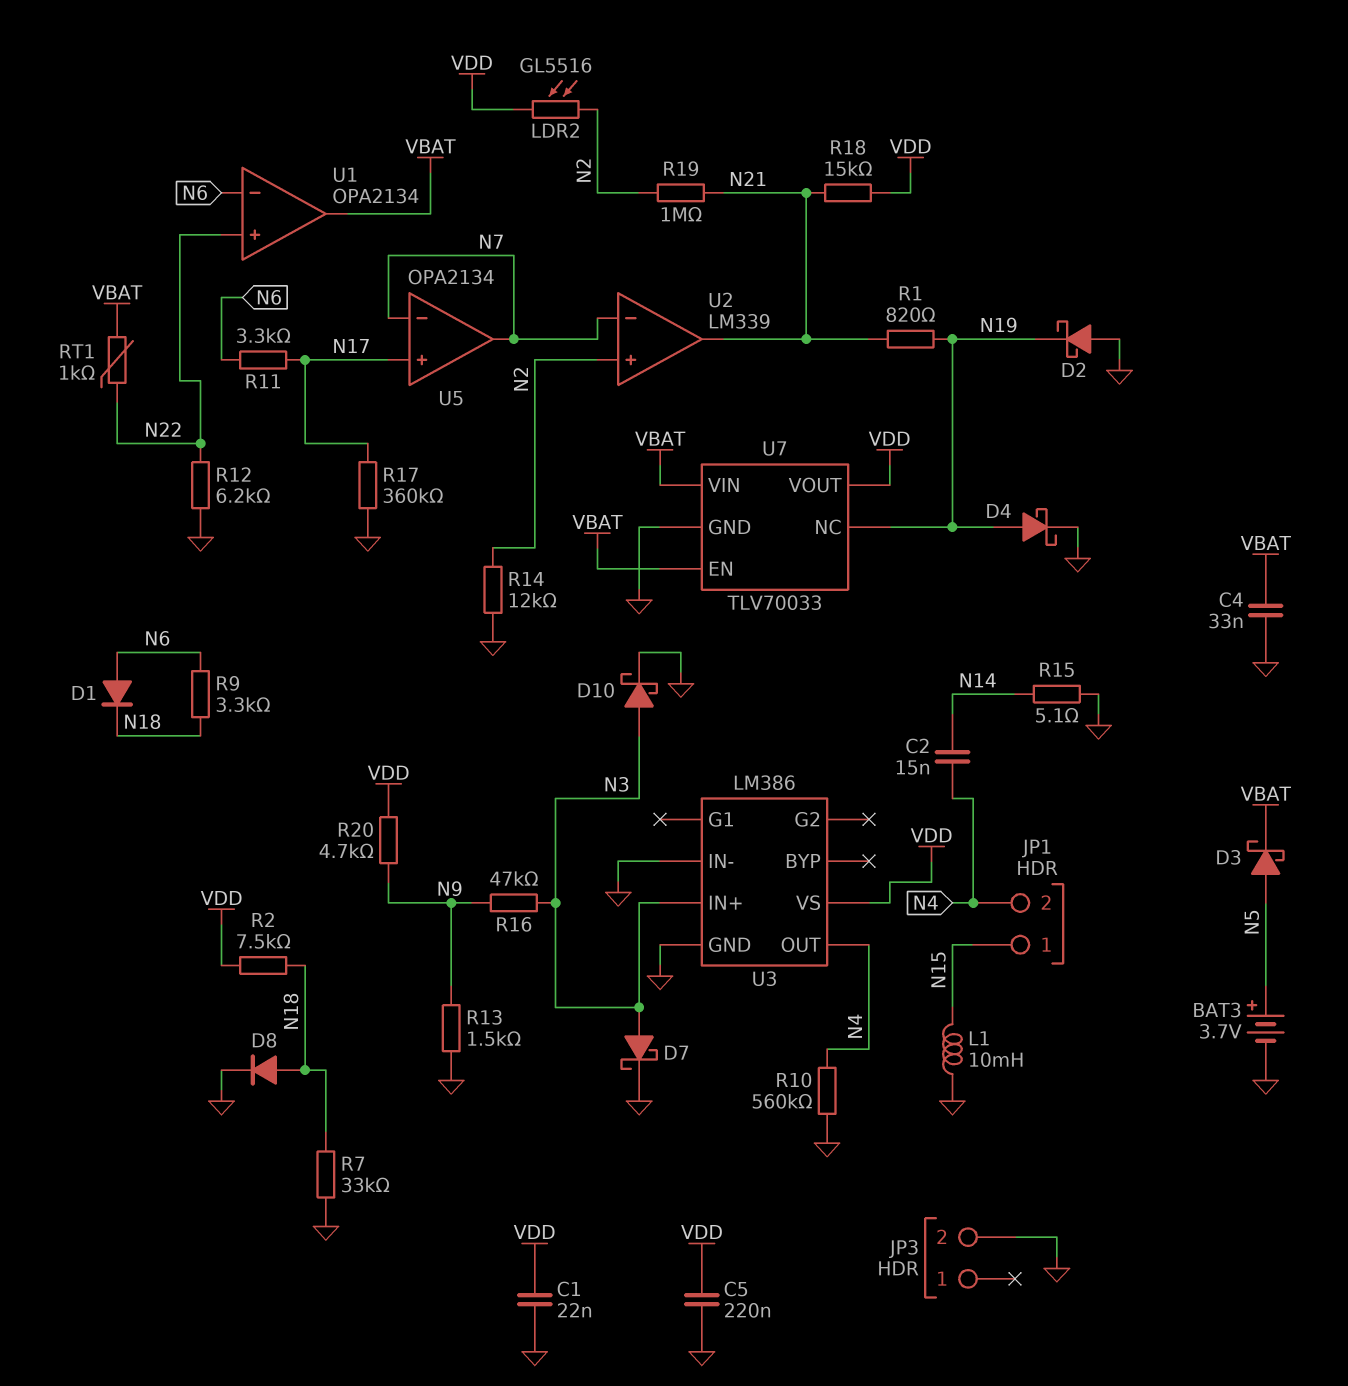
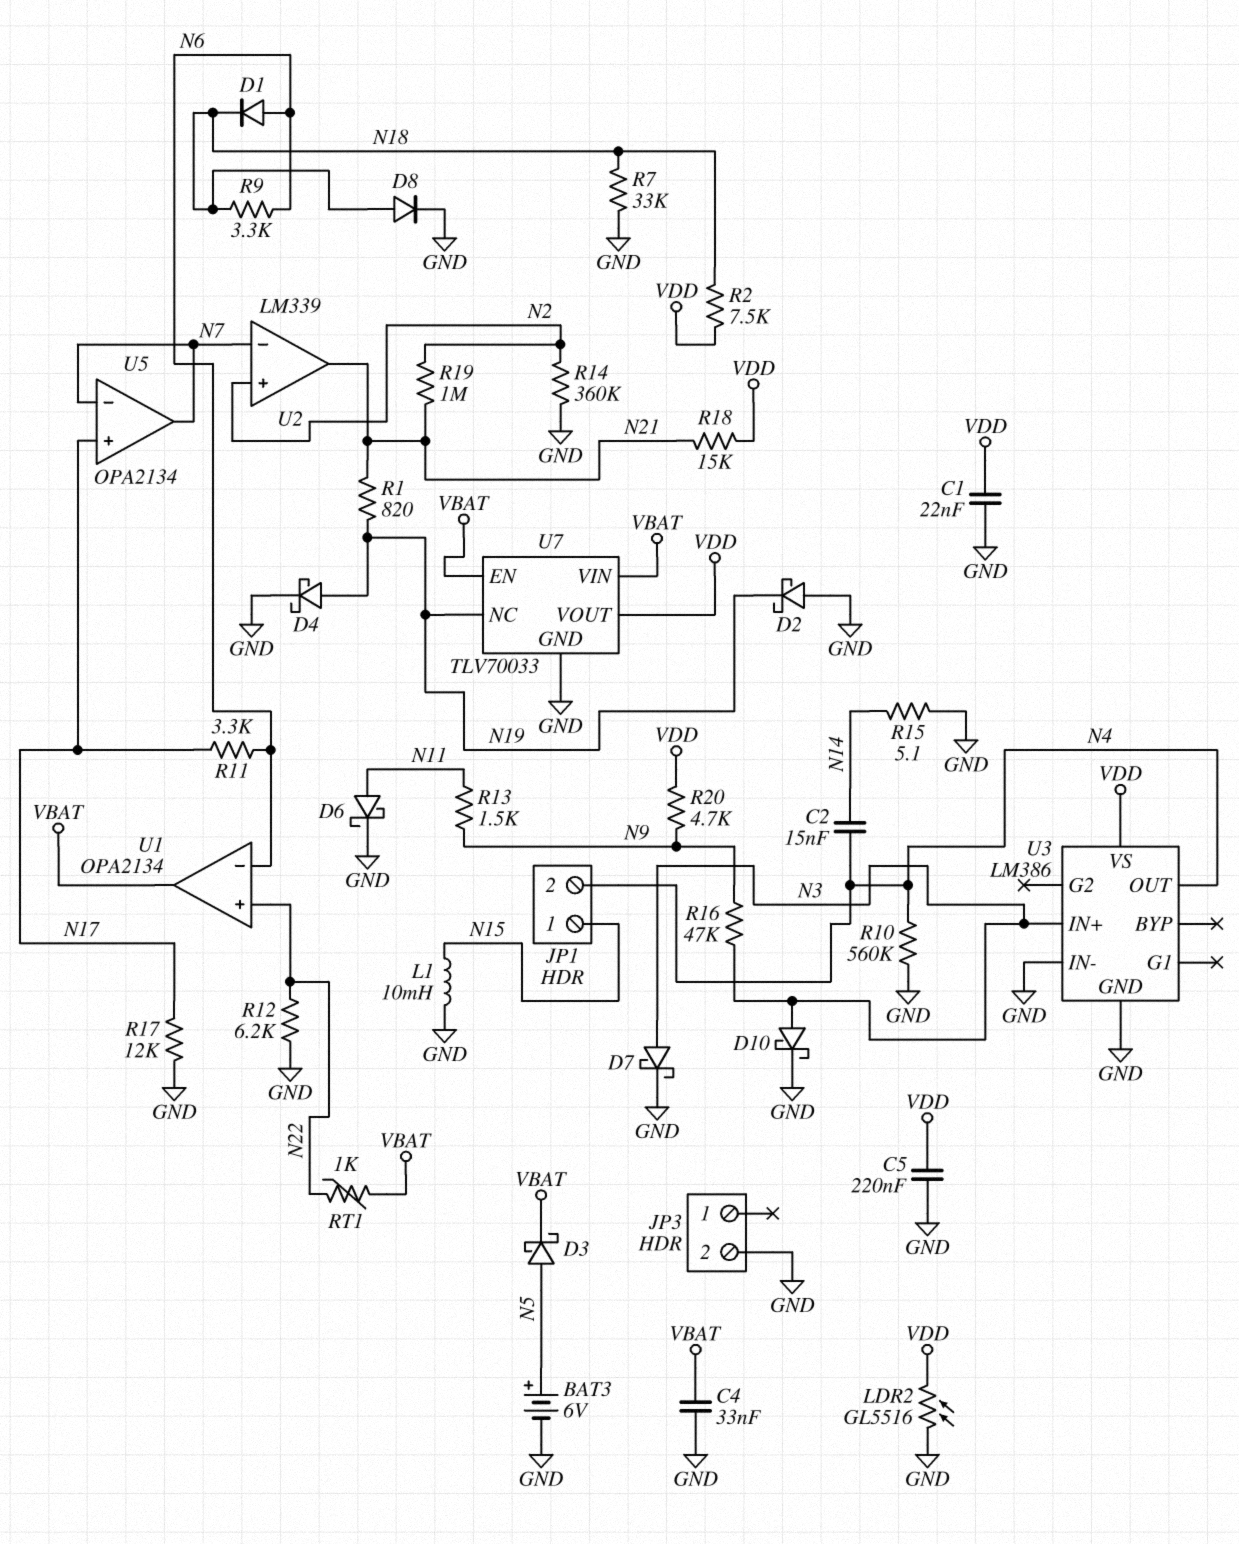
BAT3: 3.7V (plus N5, minus GND) -> 6V (plus N5, minus GND)
D6: none -> schottky (A N11, K GND)
LDR2: GL5516 (N2, VDD) -> GL5516 (GND, VDD)
R13: 1.5k (GND, N9) -> 1.5k (N9, N11)
R14: 12k (GND, N2) -> 360k (GND, N2)
R17: 360k (GND, N17) -> 12k (GND, N17)

